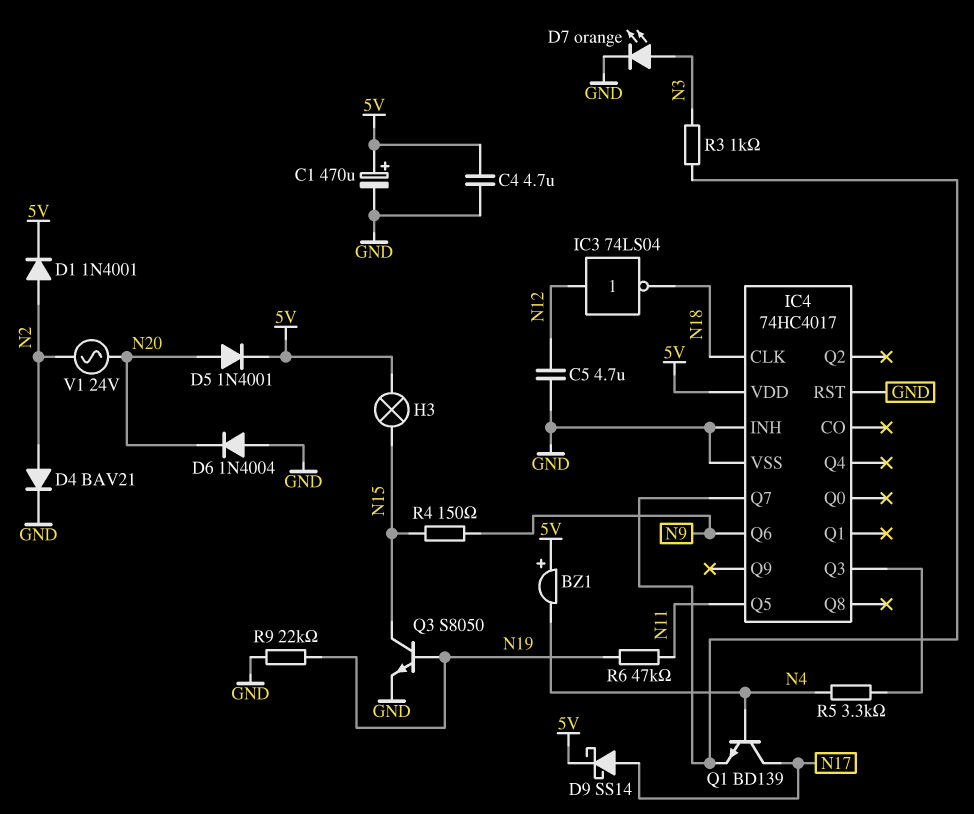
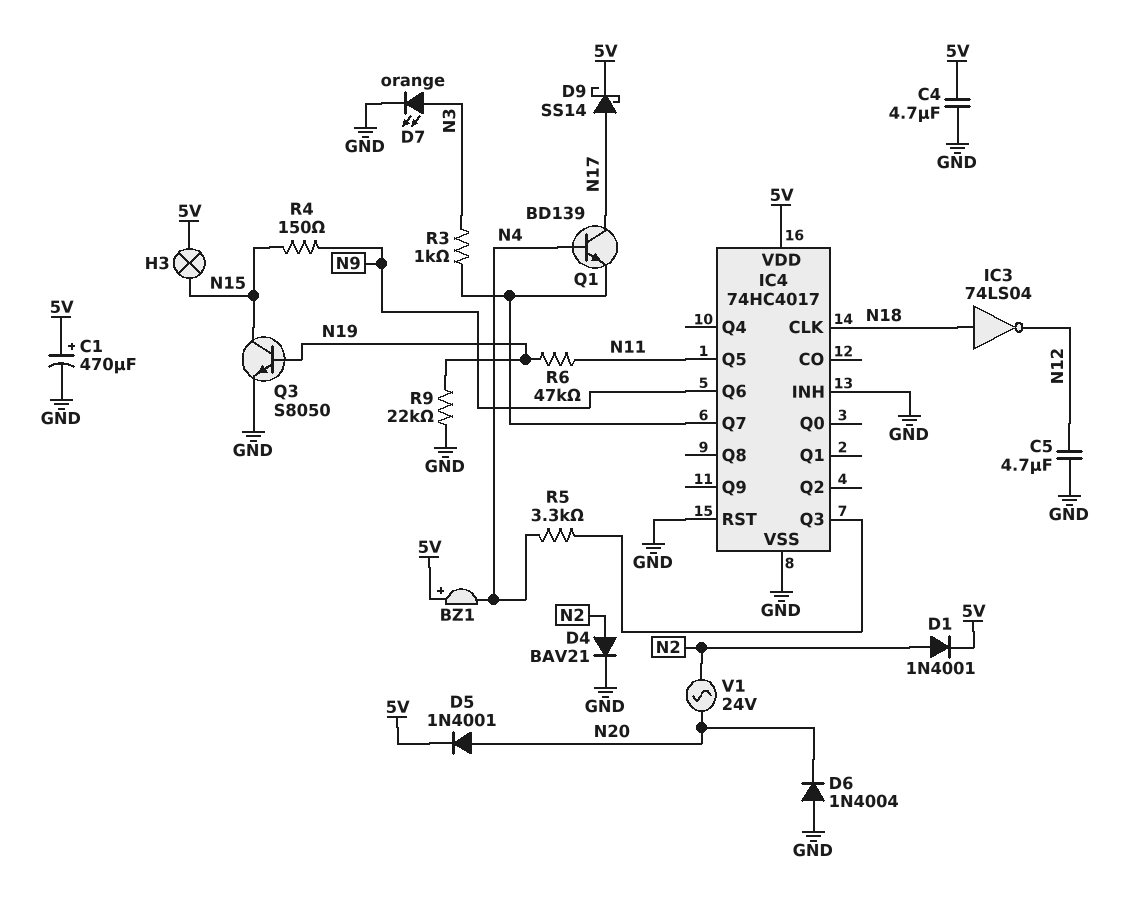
IC3: NOT 74LS04 (in N12, out N18) -> NOT 74LS04 (in N18, out N12)

